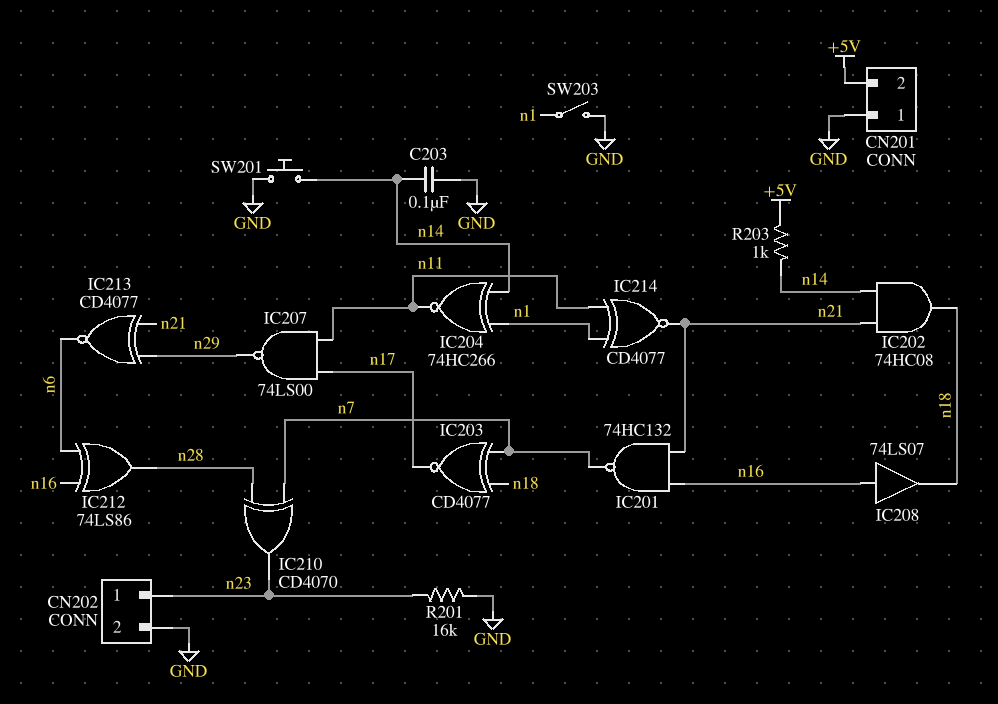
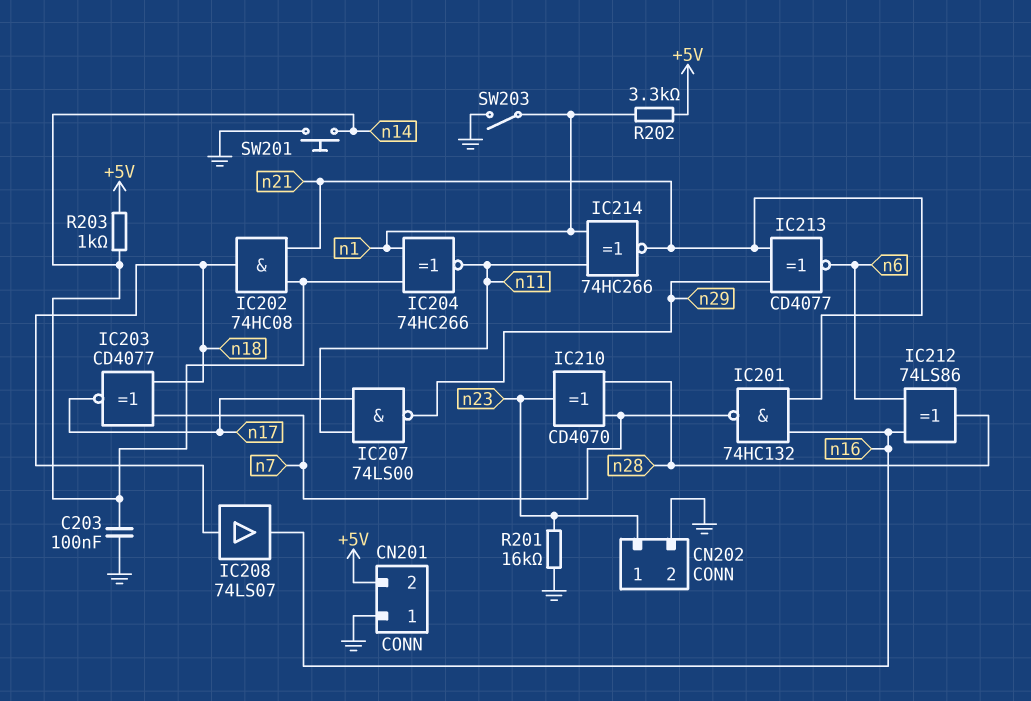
IC208: buffer 74LS07 (in n16, out n18) -> buffer 74LS07 (in n18, out n16)
IC214: XNOR CD4077 (in n1, in n11, out n21) -> XNOR 74HC266 (in n1, in n11, out n21)
R202: none -> 3.3k (+5V, n1)

